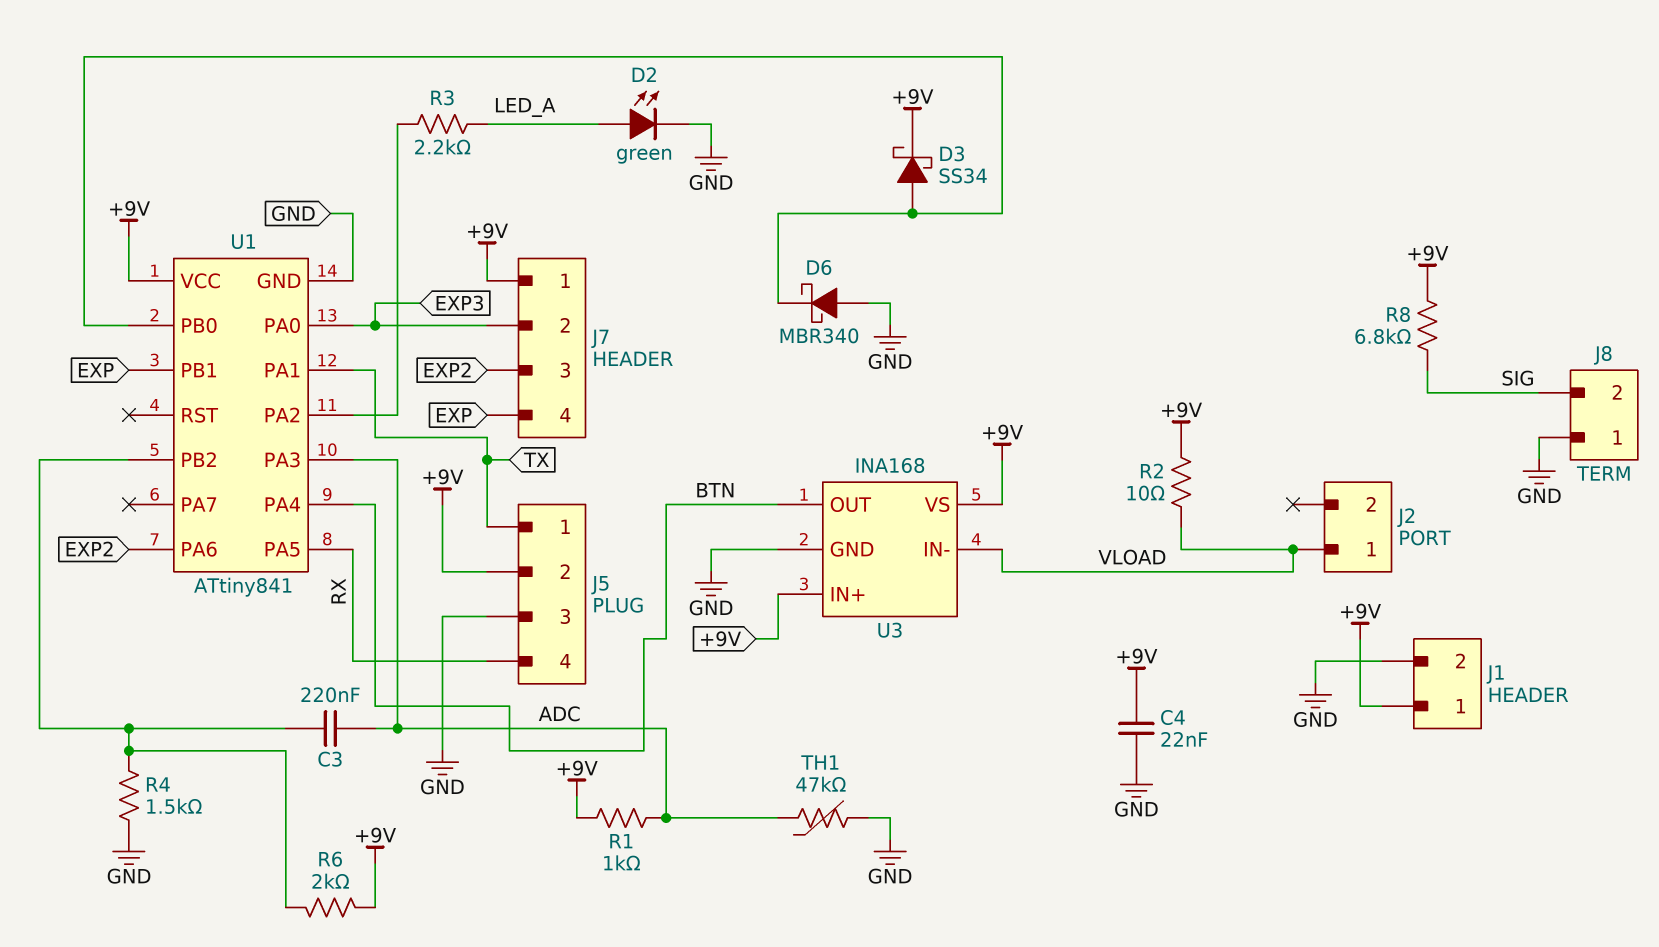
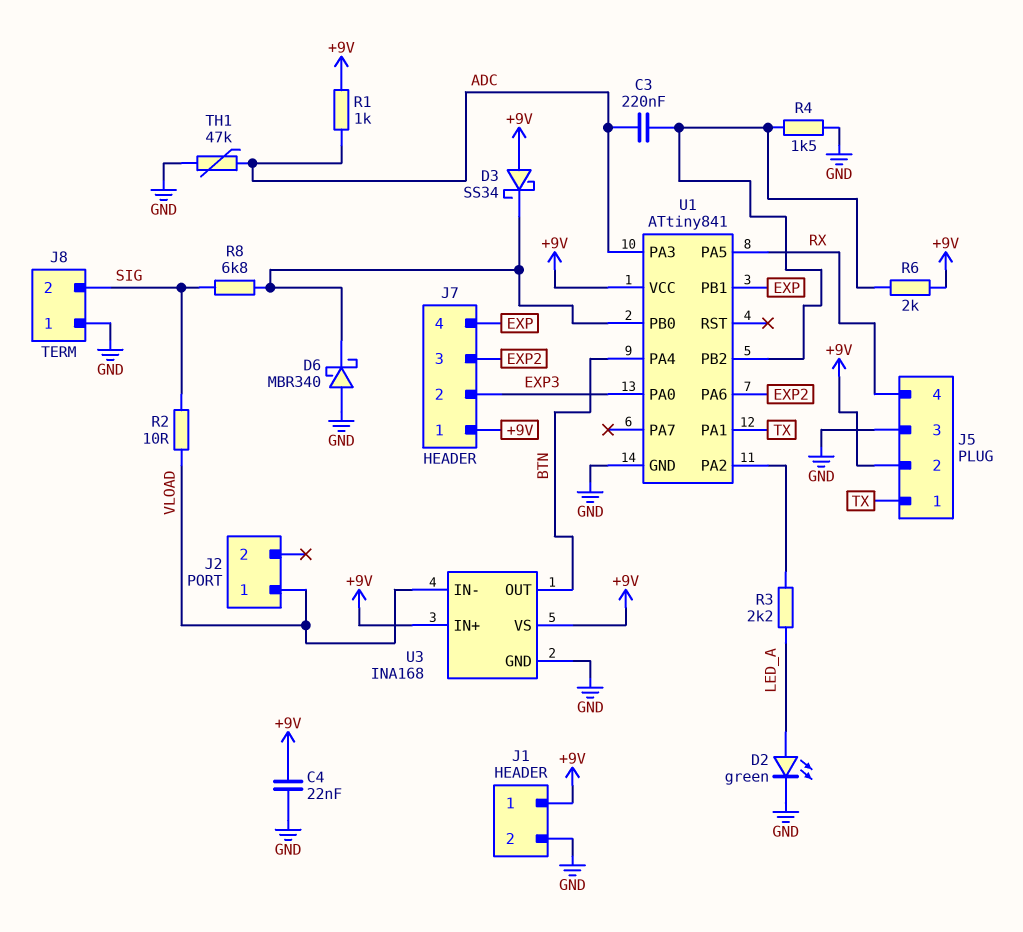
D3: schottky SS34 (A U1/PB0, K +9V) -> schottky SS34 (A +9V, K U1/PB0)
R2: 10 (+9V, VLOAD) -> 10 (SIG, VLOAD)
R8: 6.8k (+9V, SIG) -> 6.8k (SIG, U1/PB0)

